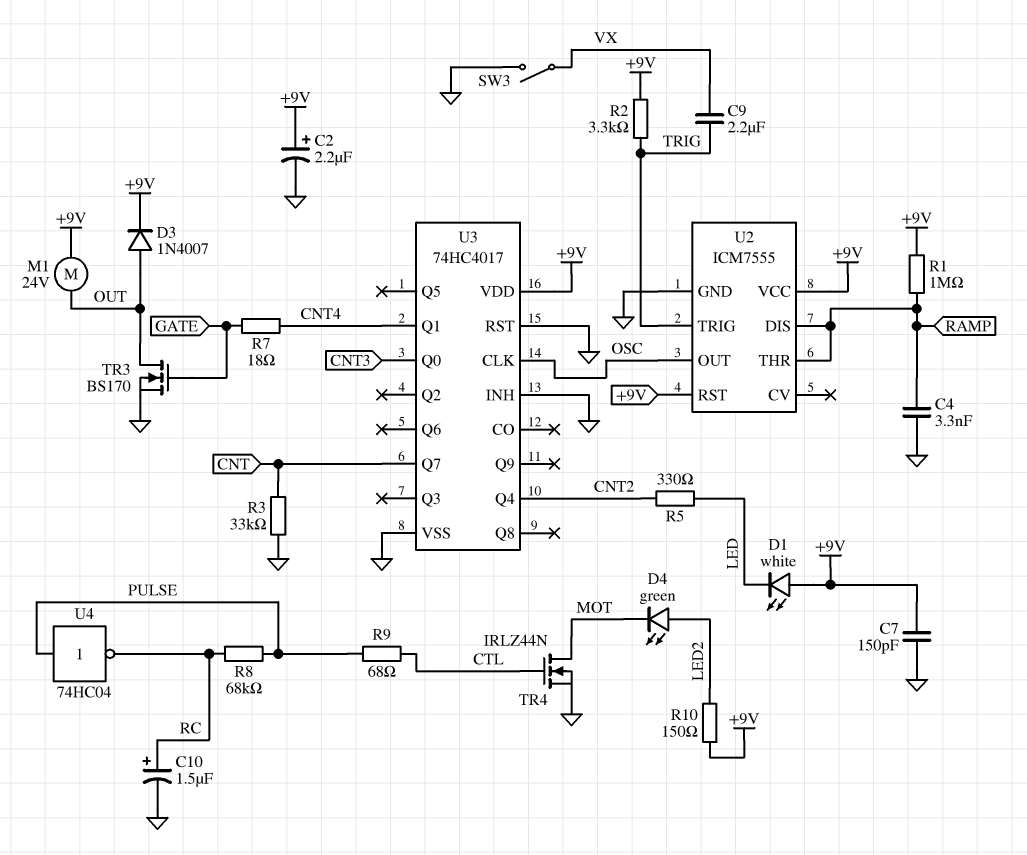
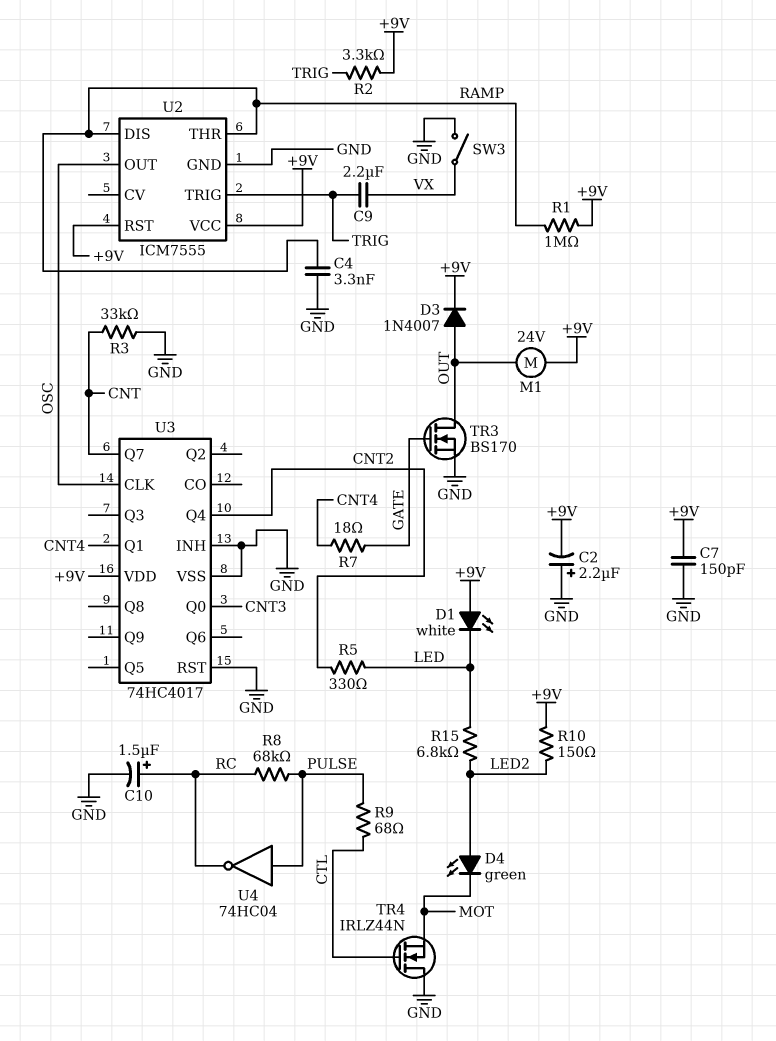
C2: 2.2uF (plus +9V, minus GND) -> 2.2uF (plus GND, minus +9V)
R15: none -> 6.8k (LED, LED2)
TR4: NMOS IRLZ44N (G CTL, D MOT, S GND) -> NMOS IRLZ44N (G CTL, D GND, S MOT)

